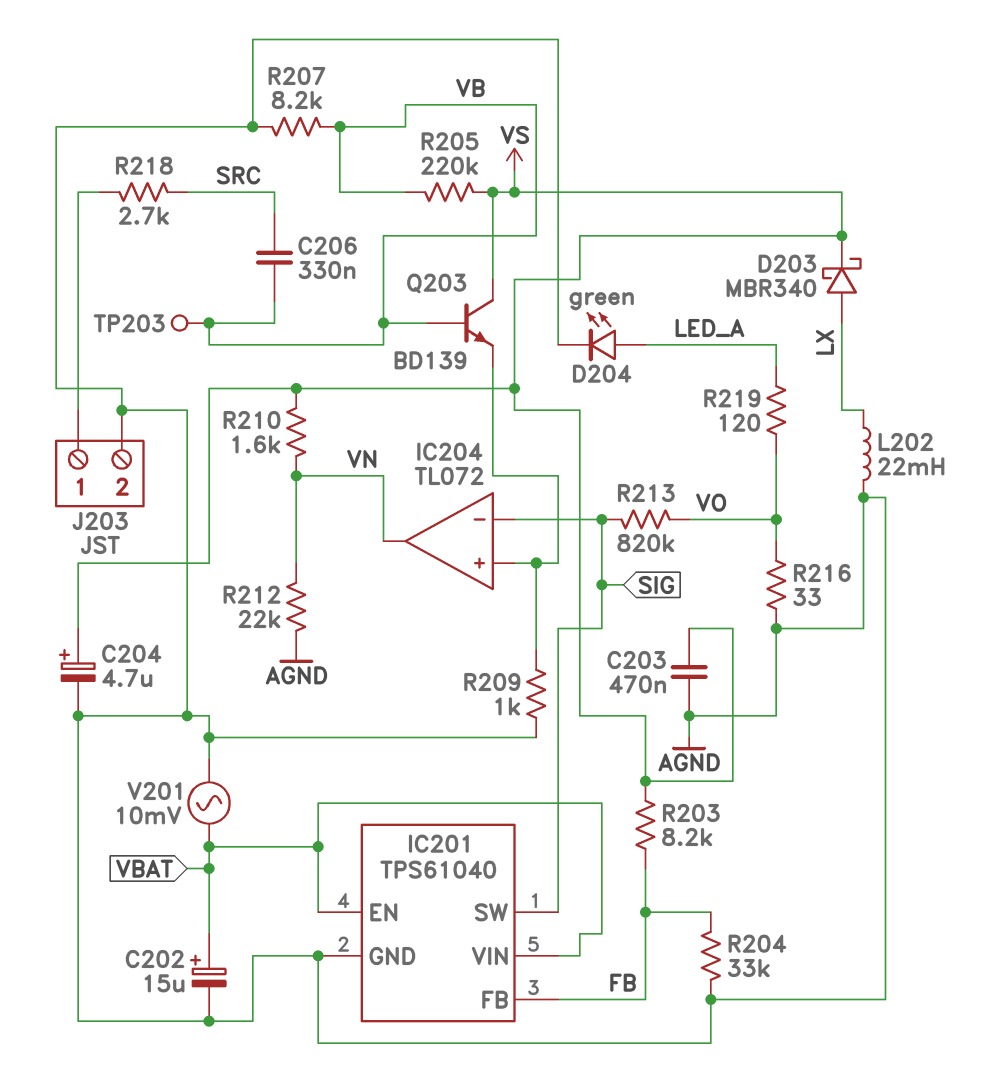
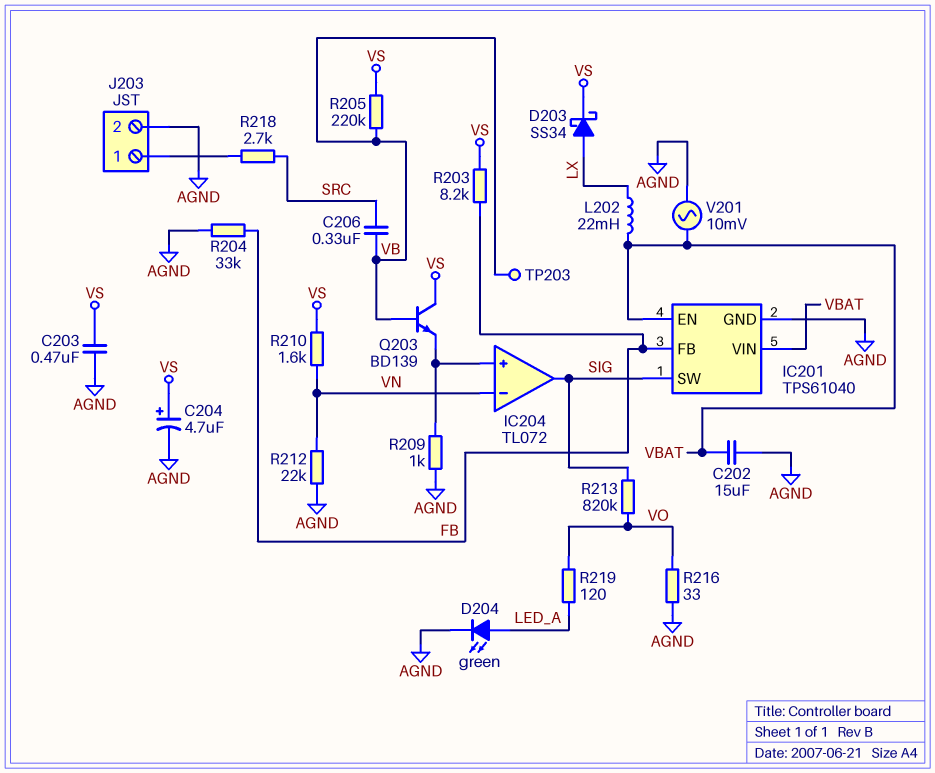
C202: 15uF (plus VBAT, minus AGND) -> 15uF (AGND, VBAT)
D203: schottky MBR340 (A LX, K VS) -> schottky SS34 (A LX, K VS)
IC204 pin in-: SIG -> VN
IC204 pin out: VN -> SIG
L202: 22mH (AGND, LX) -> 22mH (LX, VBAT)
R207: 8.2k (AGND, VB) -> none

